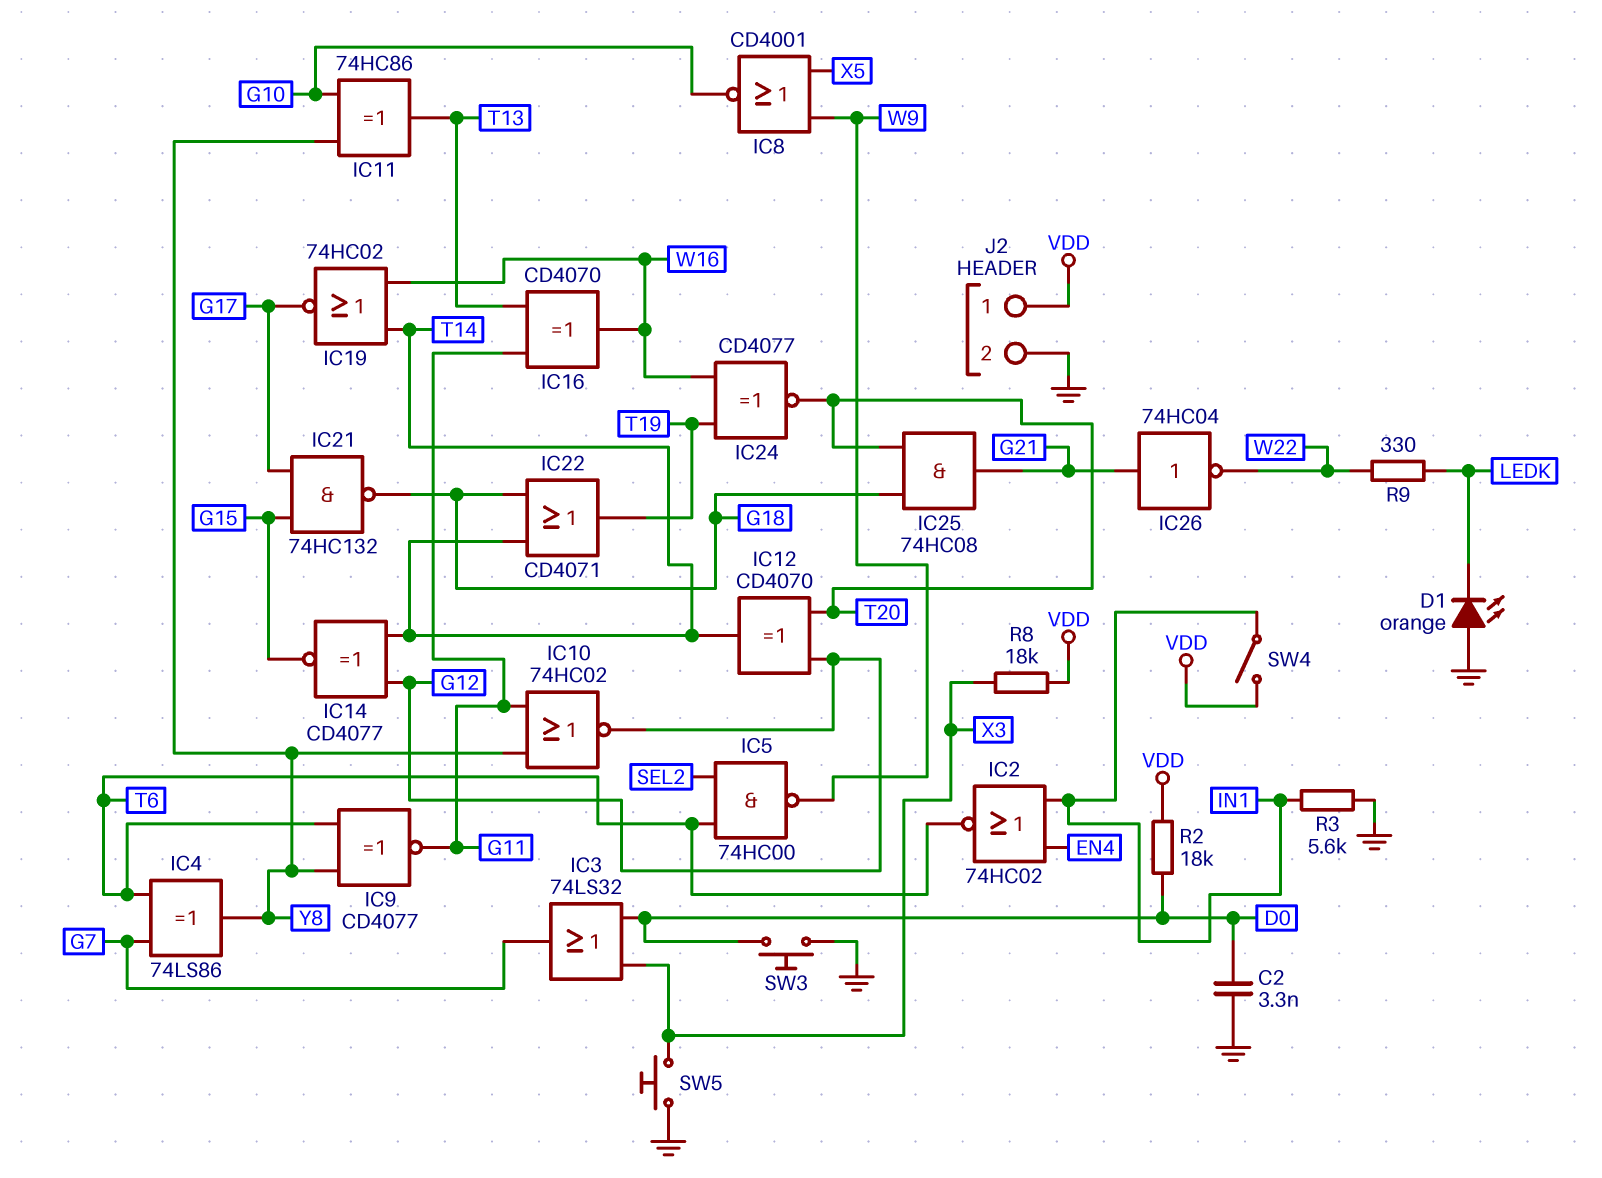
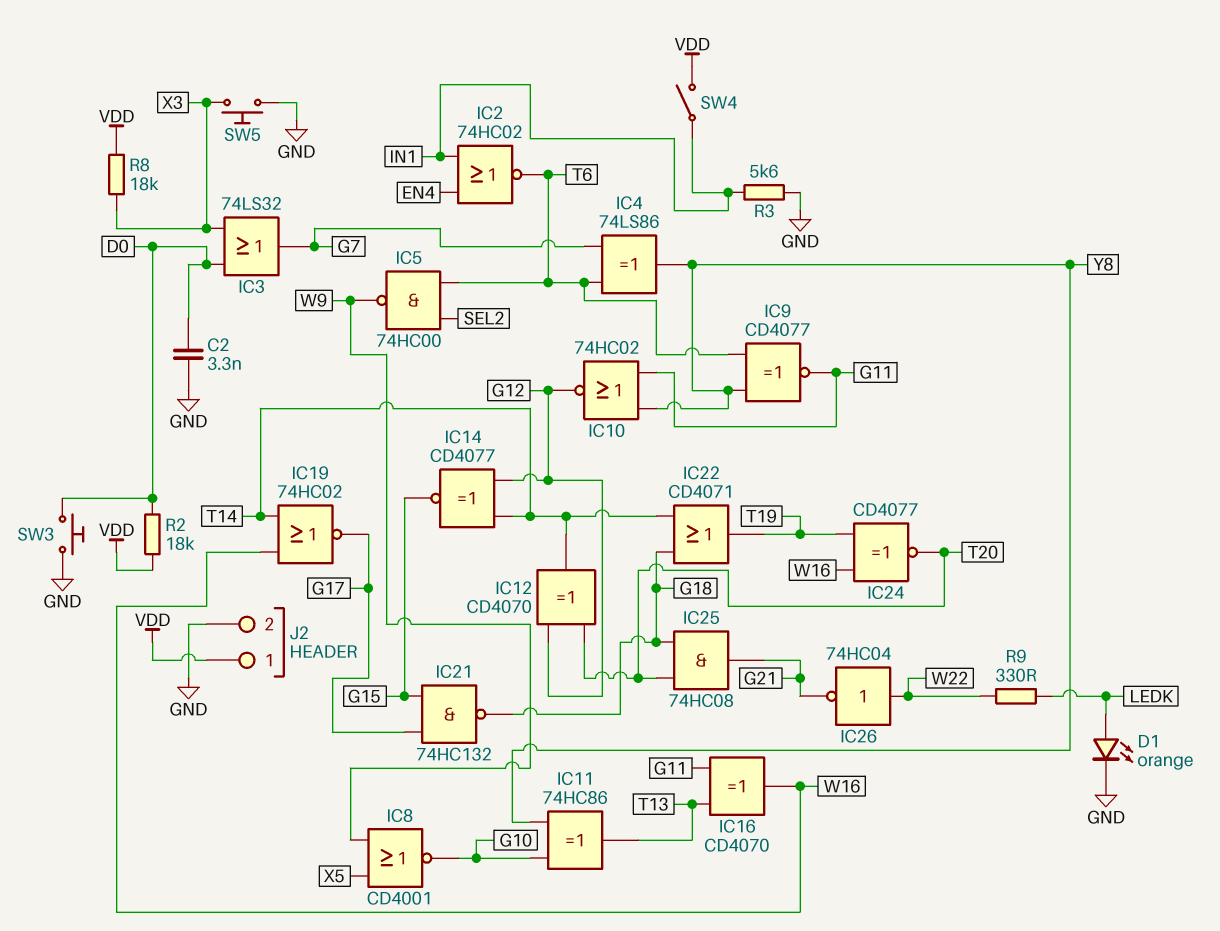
D1: LED orange (A GND, K LEDK) -> LED orange (A LEDK, K GND)
IC26: NOT 74HC04 (in G21, out W22) -> NOT 74HC04 (in W22, out G21)

